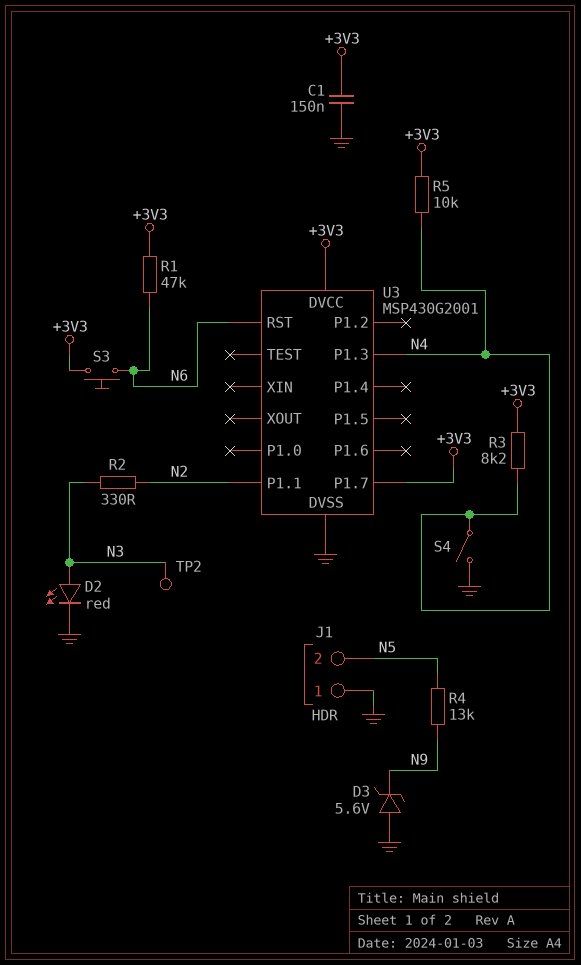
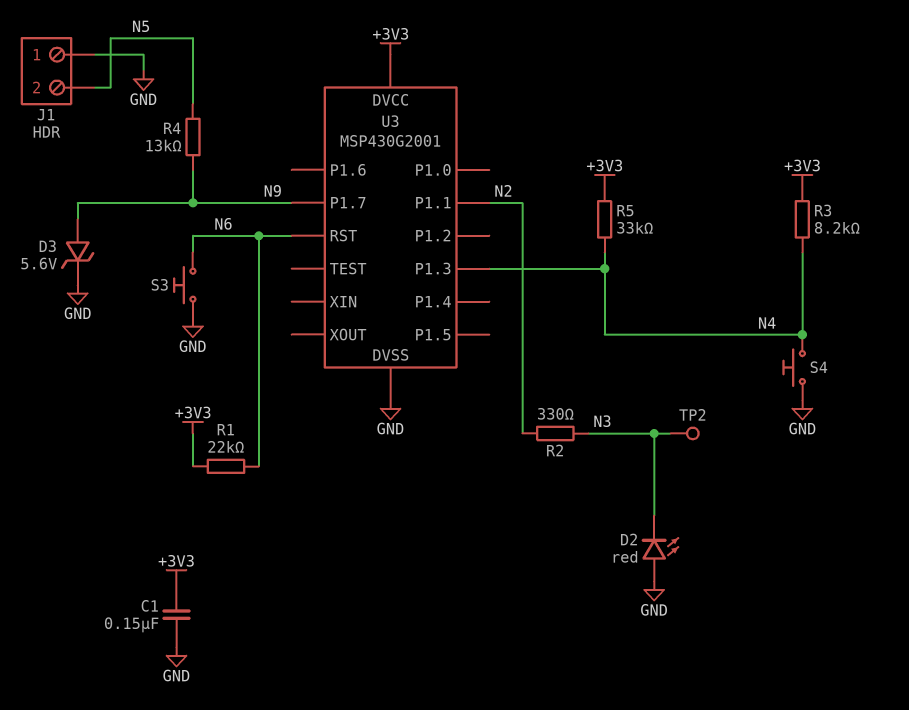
D2: LED red (A N3, K GND) -> LED red (A GND, K N3)
D3: zener 5.6V (A GND, K N9) -> zener 5.6V (A N9, K GND)
R1: 47k (+3V3, N6) -> 22k (+3V3, N6)
R5: 10k (+3V3, N4) -> 33k (+3V3, N4)
S3: button (+3V3, N6) -> button (GND, N6)
S4: switch (GND, N4) -> button (GND, N4)
U3 pin P1.7: +3V3 -> N9

